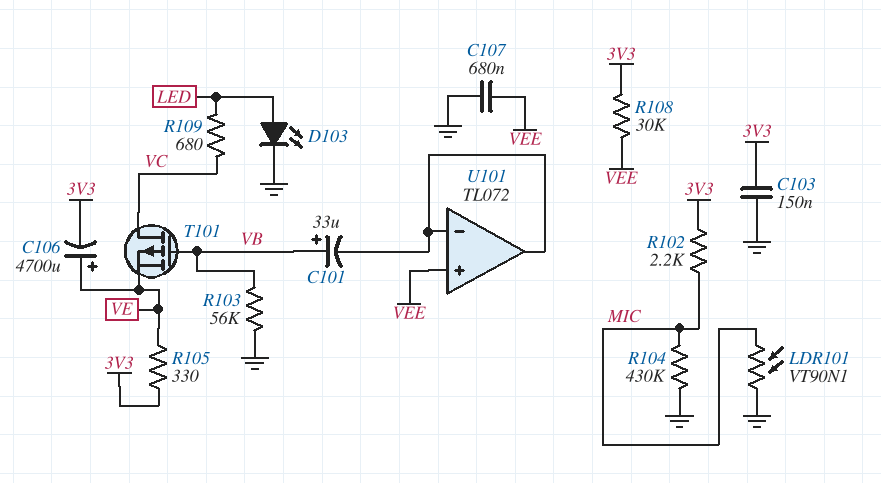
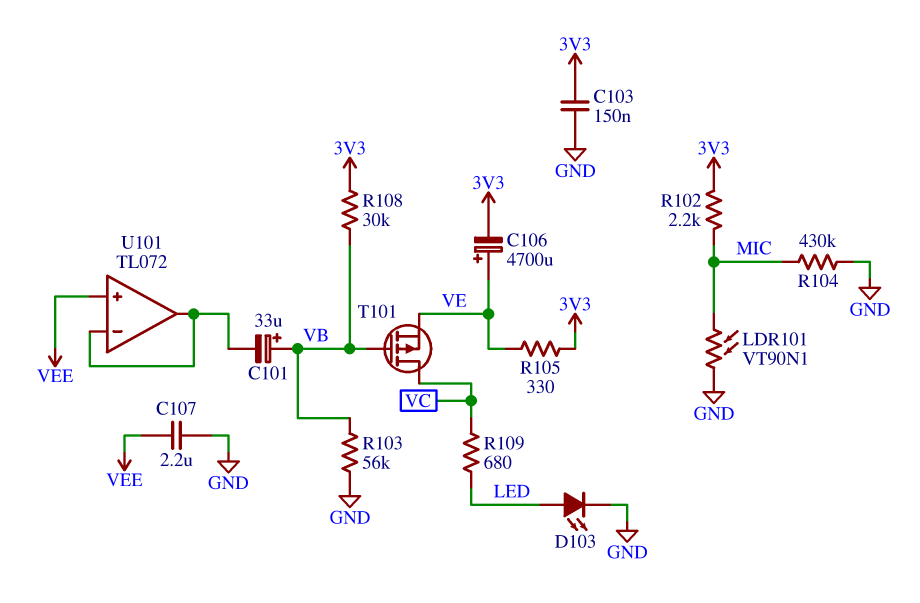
C107: 680nF (GND, VEE) -> 2.2uF (GND, VEE)
R108: 30k (3V3, VEE) -> 30k (3V3, VB)

